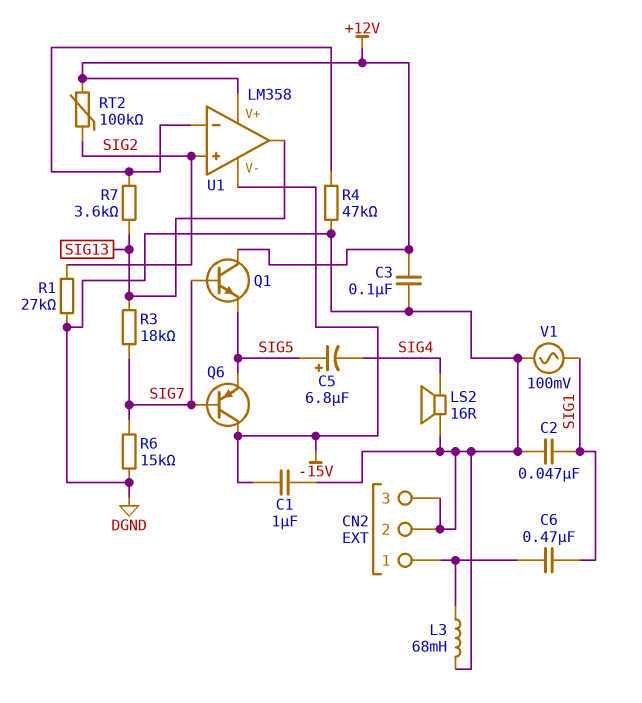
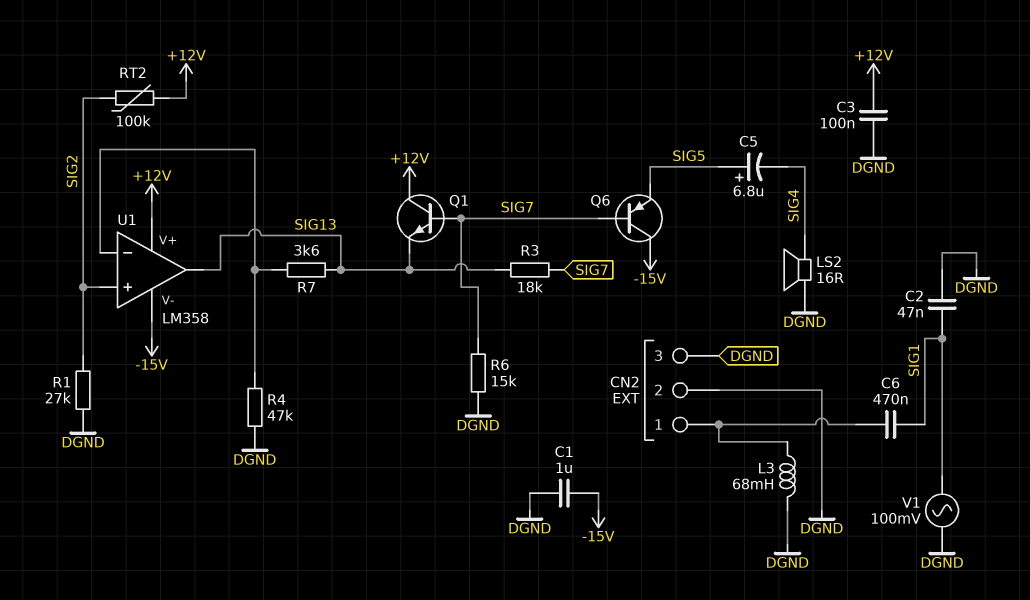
Q1: NPN (B SIG7, C +12V, E SIG5) -> NPN (B SIG7, C +12V, E SIG13)

